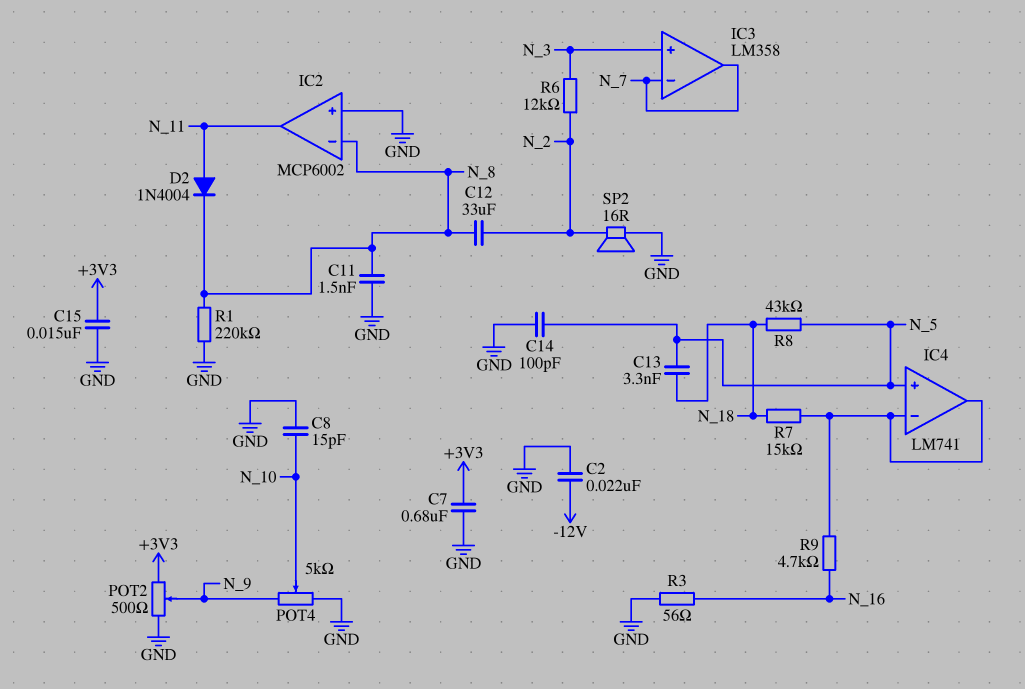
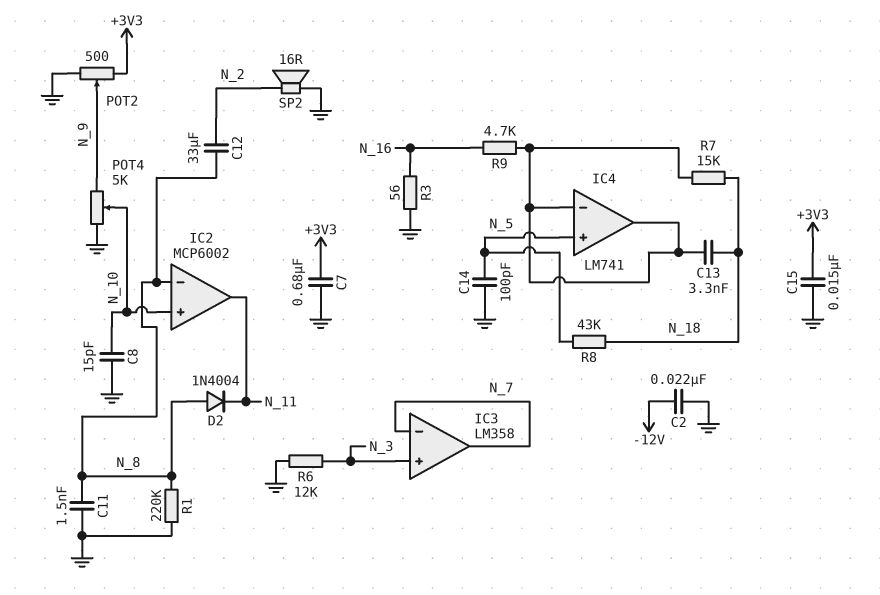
C13: 3.3nF (N_5, N_18) -> 3.3nF (IC4/in-, N_18)
D2: diode 1N4004 (A N_11, K N_8) -> diode 1N4004 (A N_8, K N_11)
IC2 pin in+: GND -> N_10
R6: 12k (N_2, N_3) -> 12k (GND, N_3)

